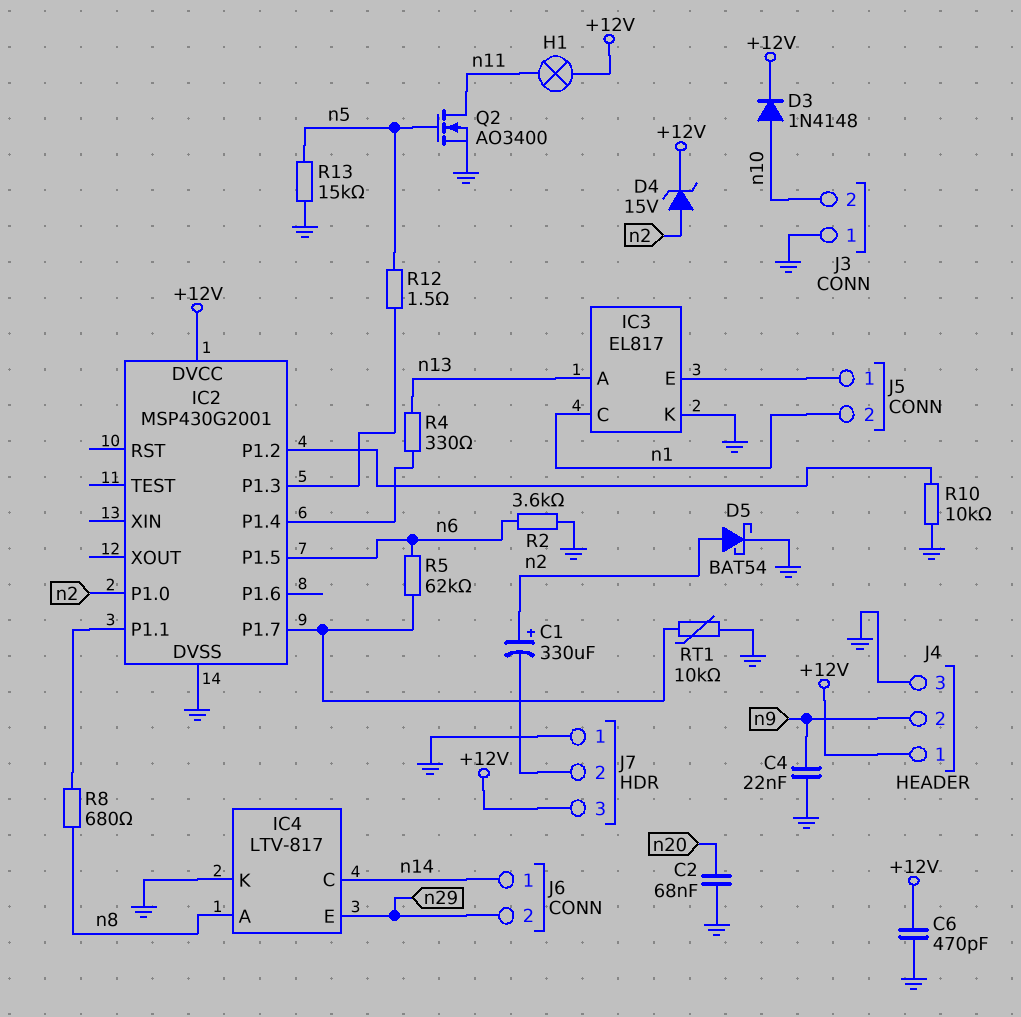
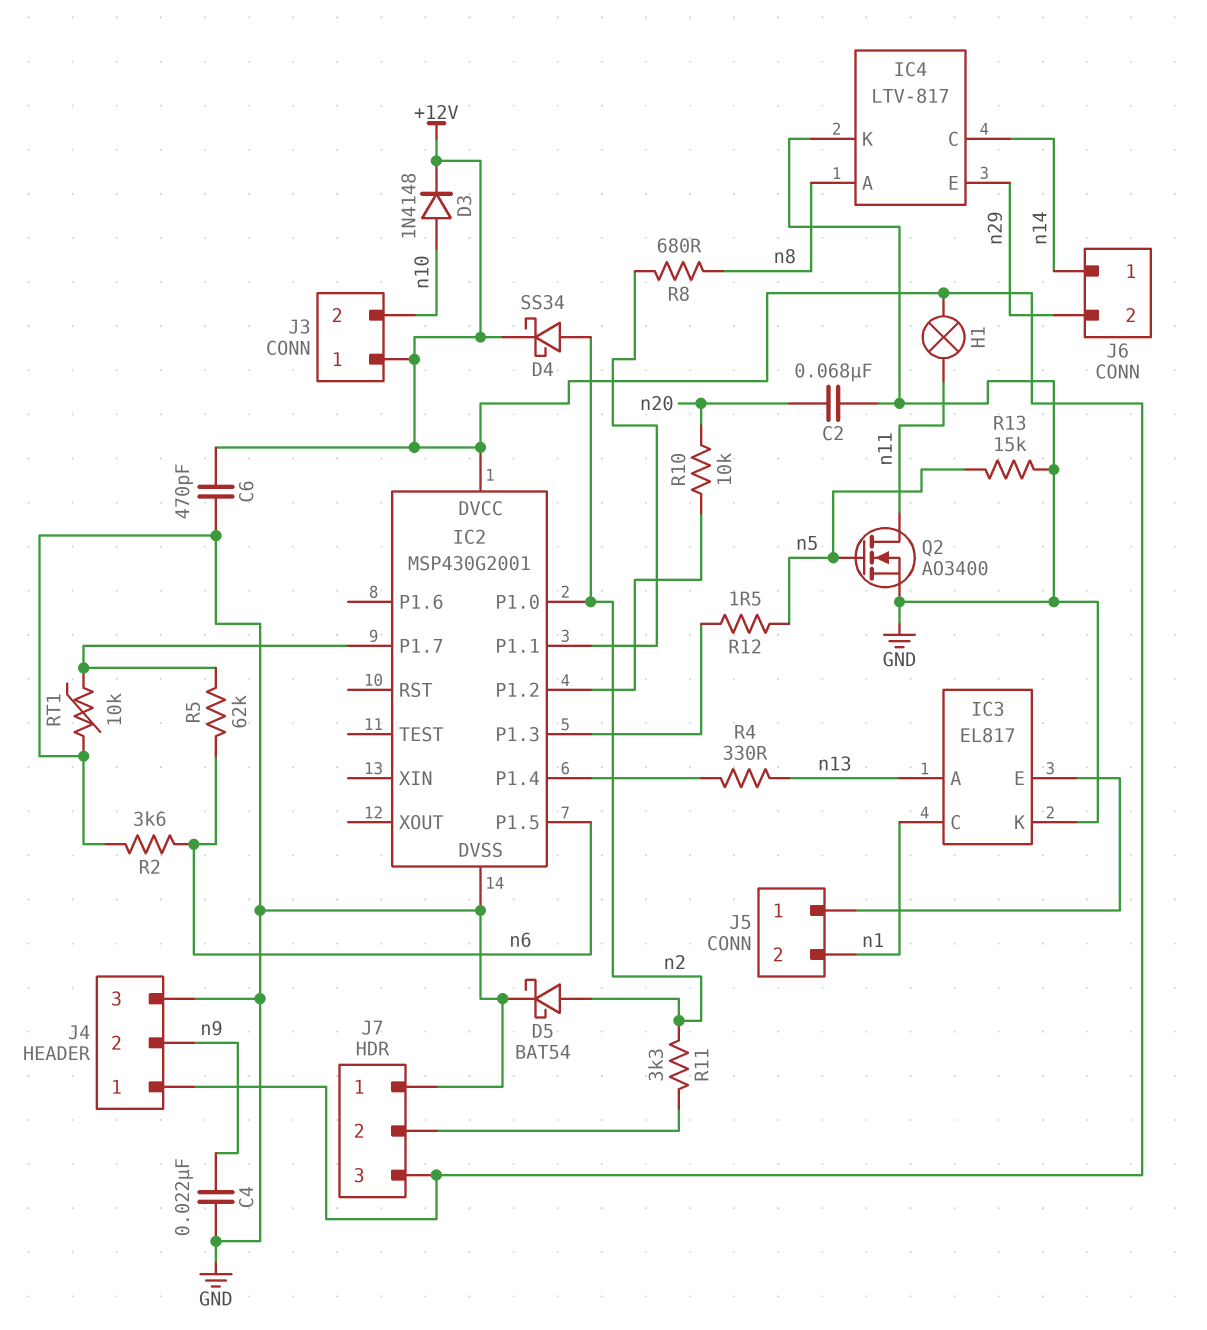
C1: 330uF (plus n2, minus J7/2) -> none
D4: zener 15V (A n2, K +12V) -> schottky SS34 (A n2, K +12V)
J3 pin 1: GND -> +12V
R10: 10k (GND, IC2/P1.2) -> 10k (IC2/P1.2, n20)
R11: none -> 3.3k (J7/2, n2)

